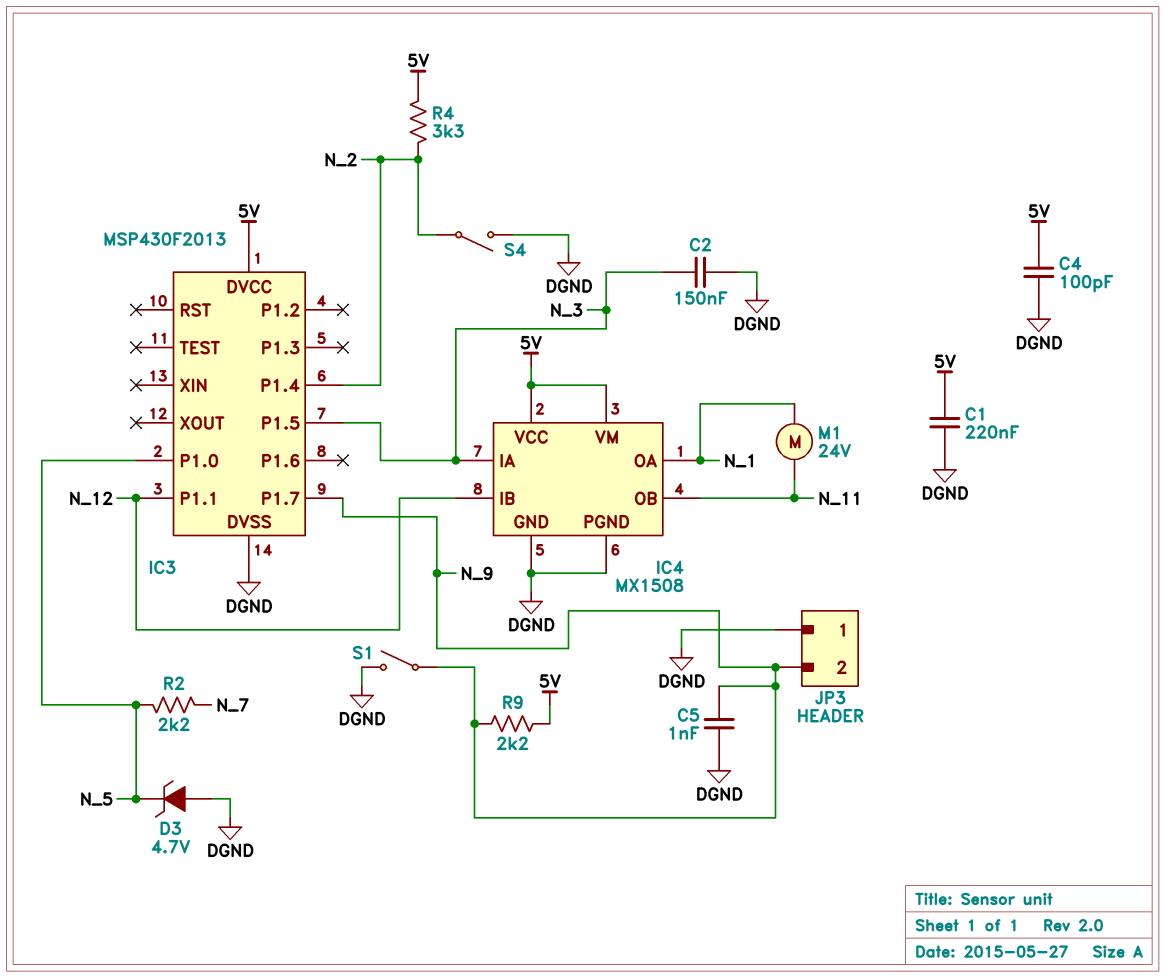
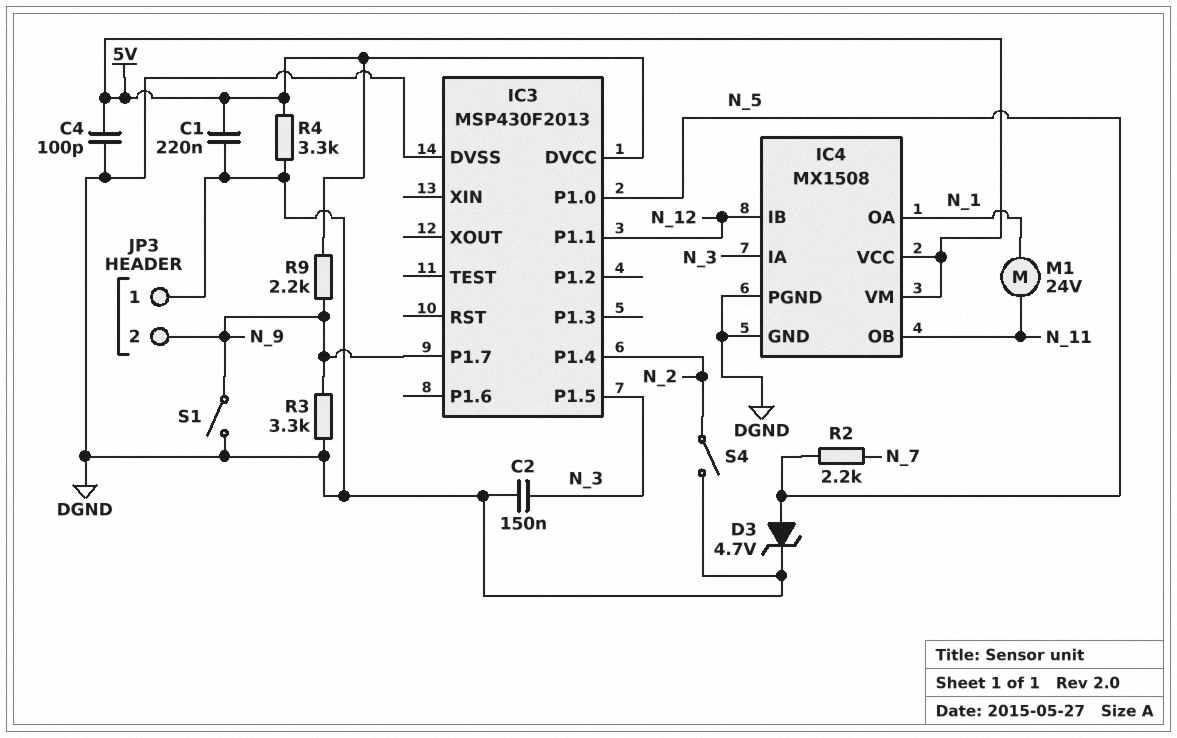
C5: 1nF (DGND, N_9) -> none
D3: zener 4.7V (A DGND, K N_5) -> zener 4.7V (A N_5, K DGND)
R3: none -> 3.3k (DGND, N_9)
R4: 3.3k (5V, N_2) -> 3.3k (5V, DGND)

